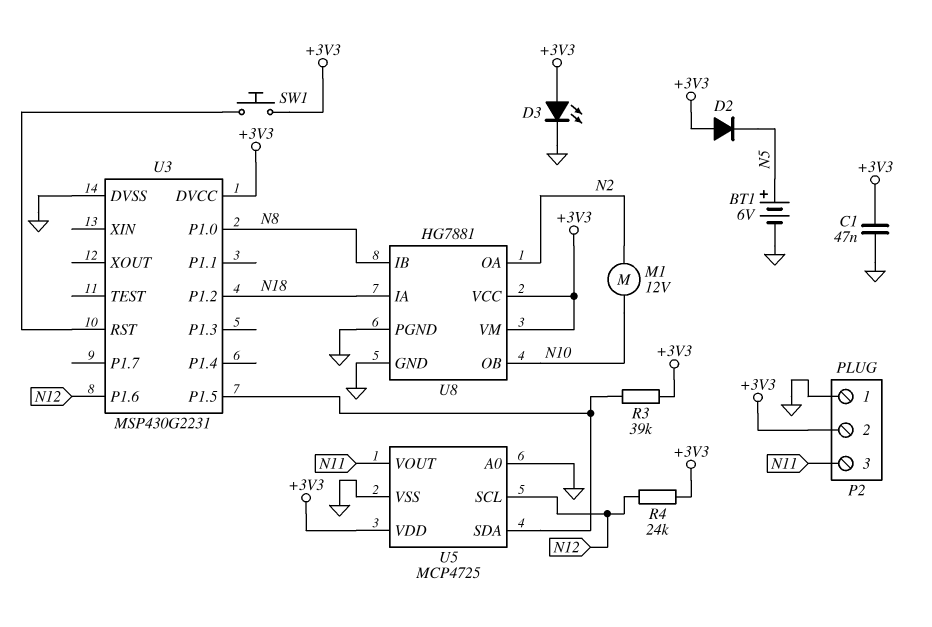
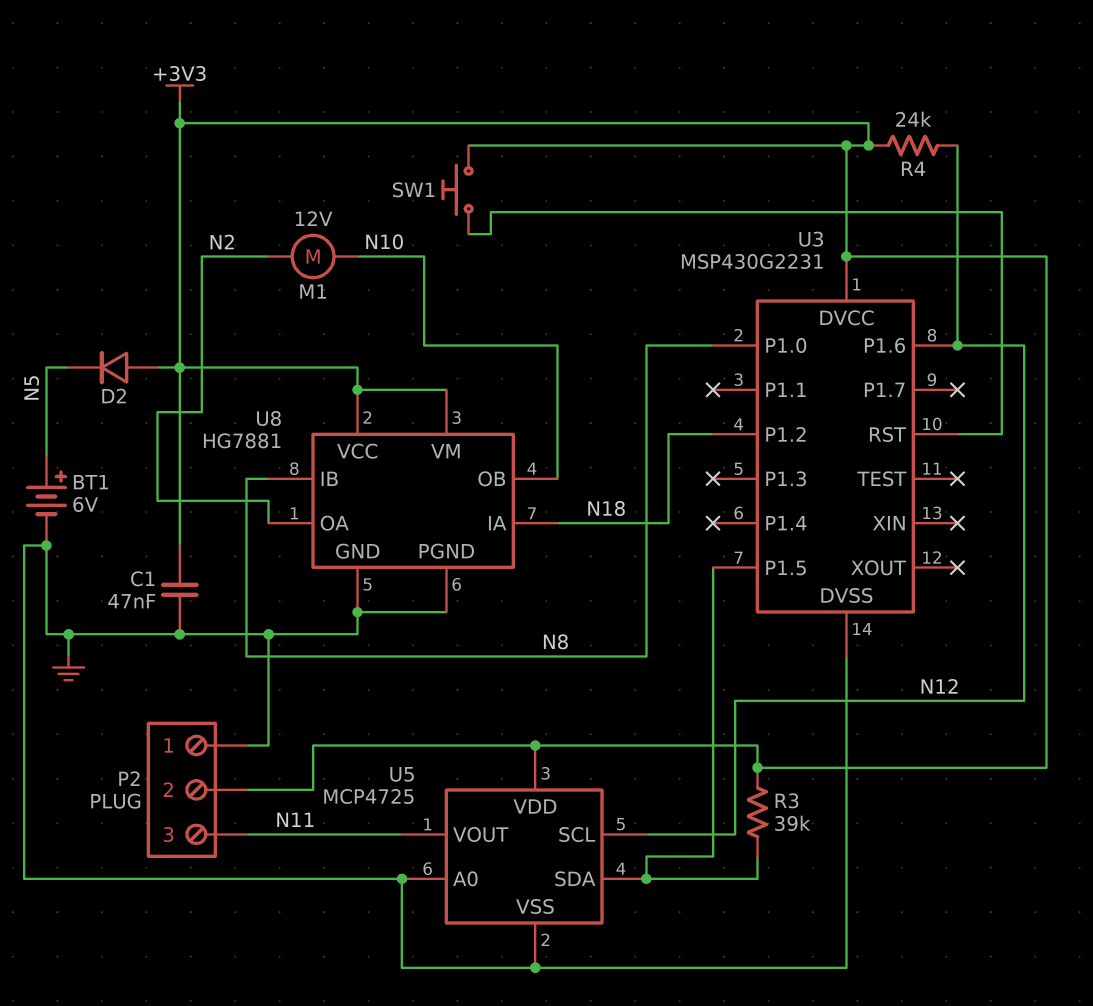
D3: LED (A +3V3, K GND) -> none

